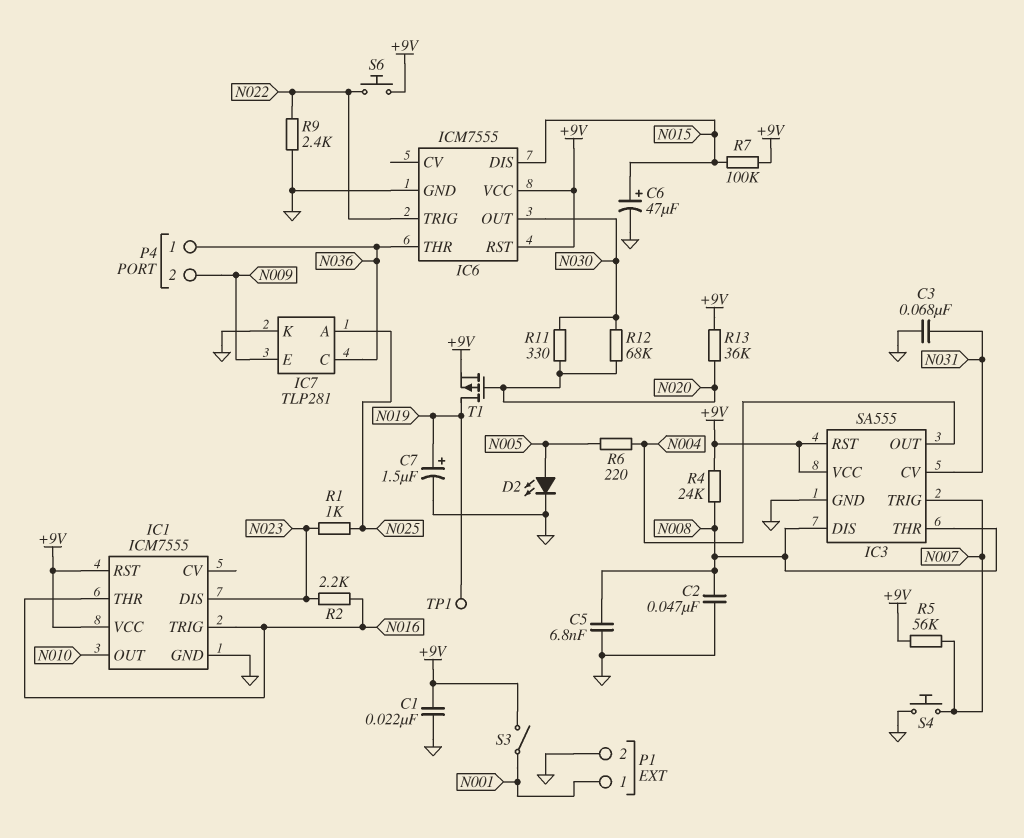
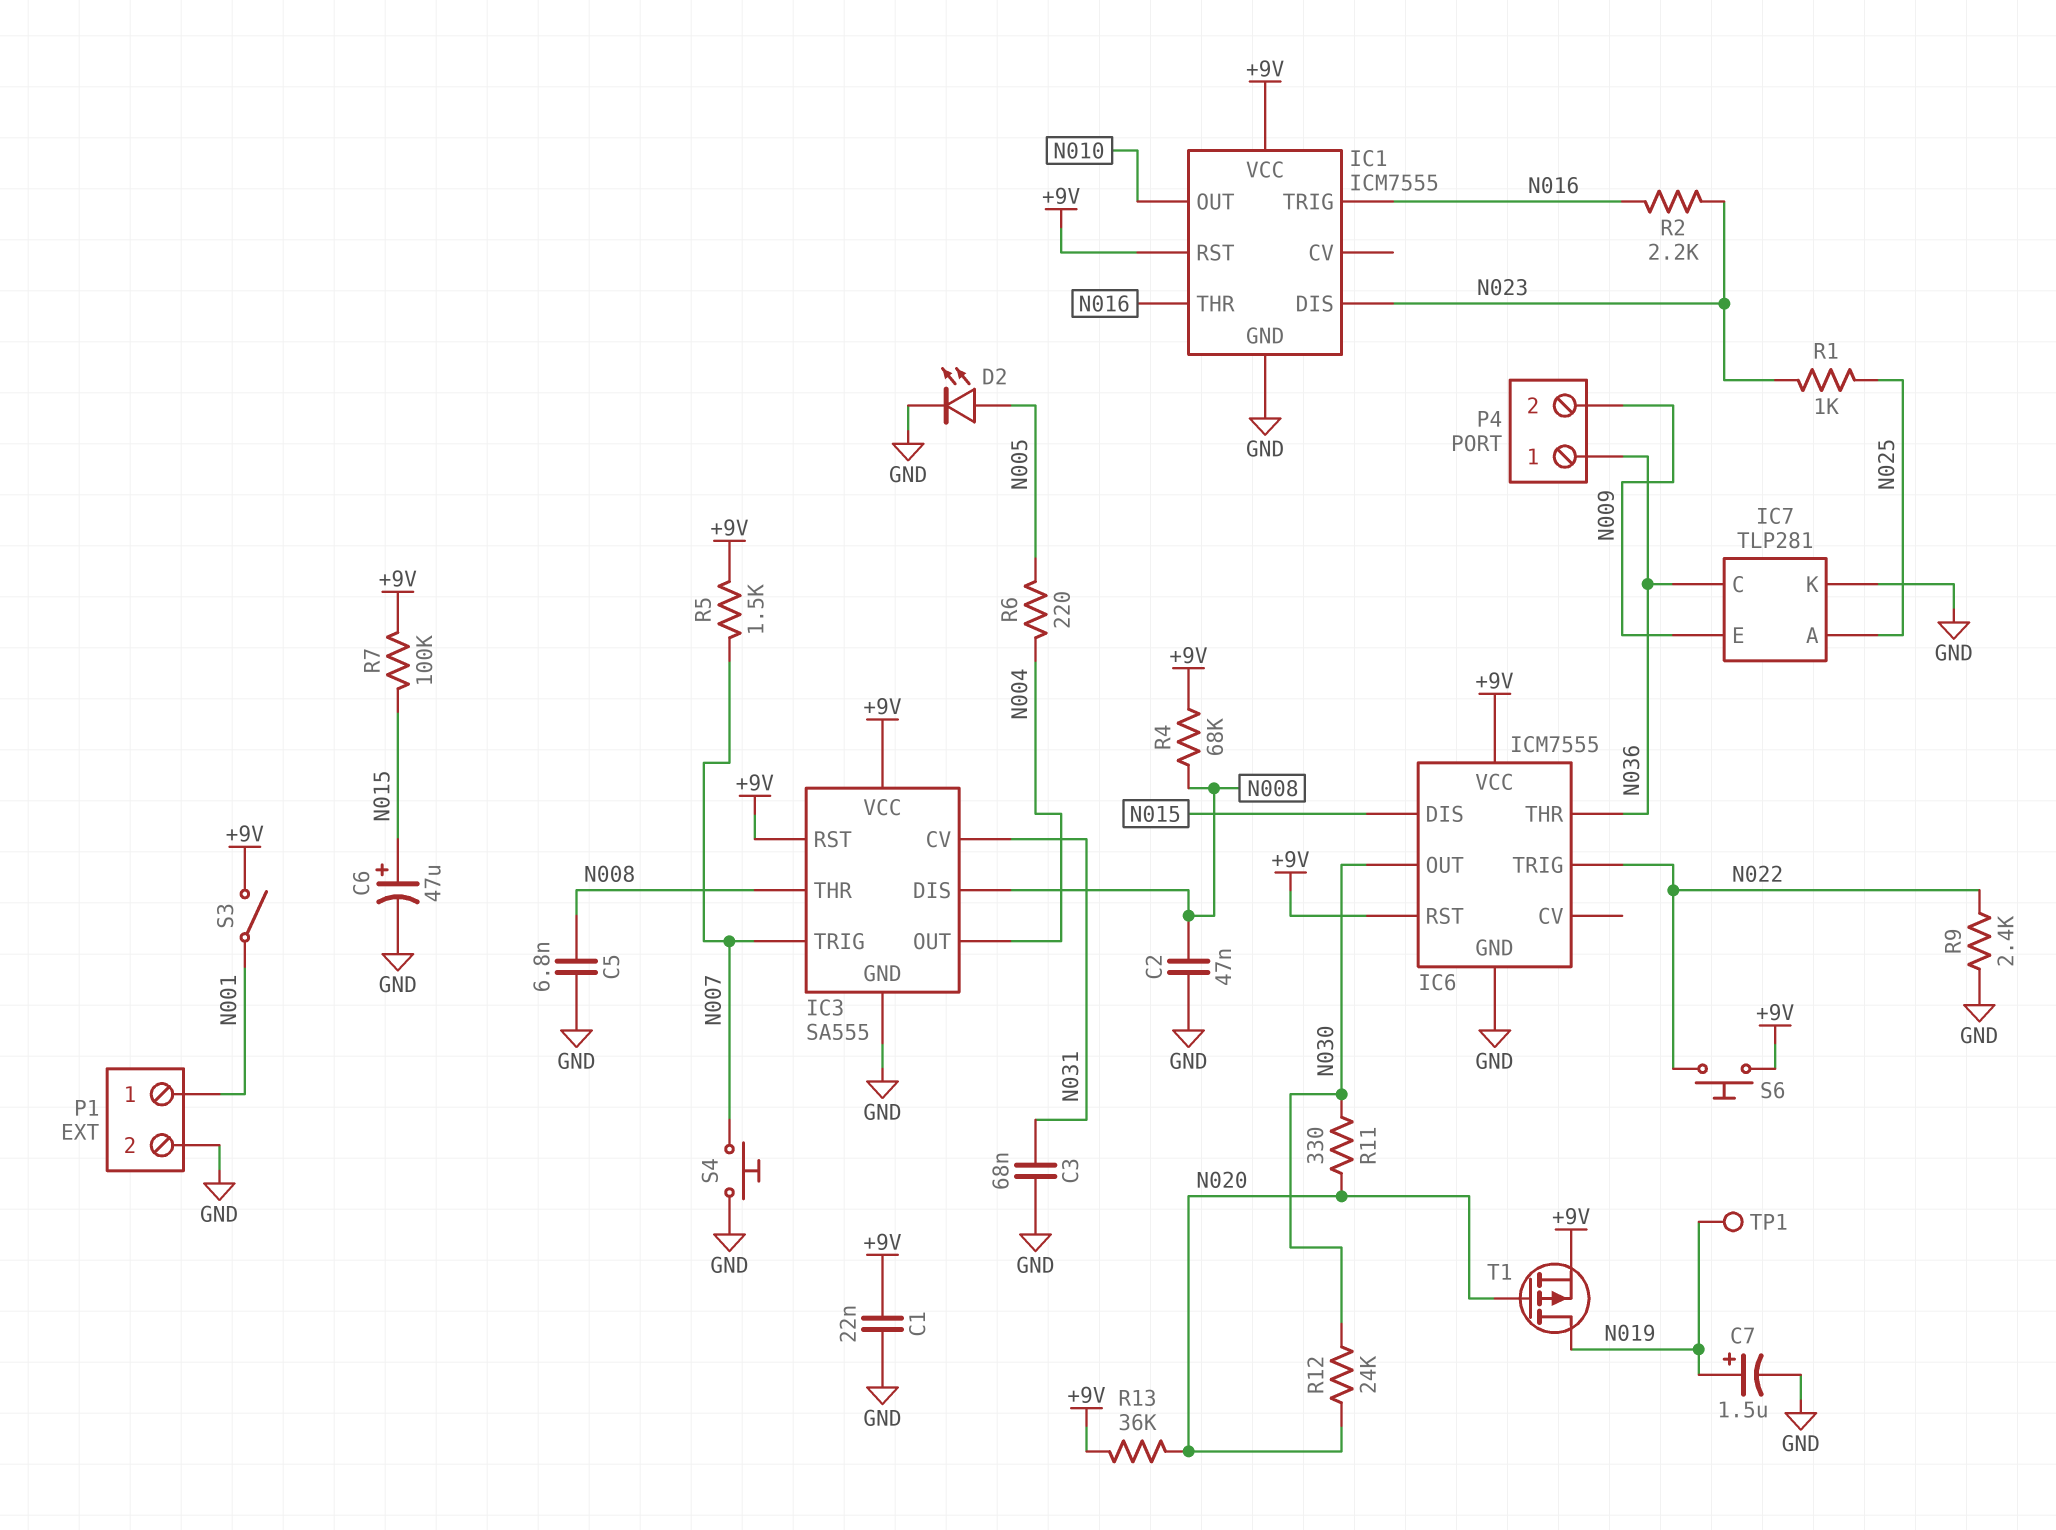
R4: 24k (+9V, N008) -> 68k (+9V, N008)
R5: 56k (+9V, N007) -> 1.5k (+9V, N007)
R12: 68k (N020, N030) -> 24k (N020, N030)

